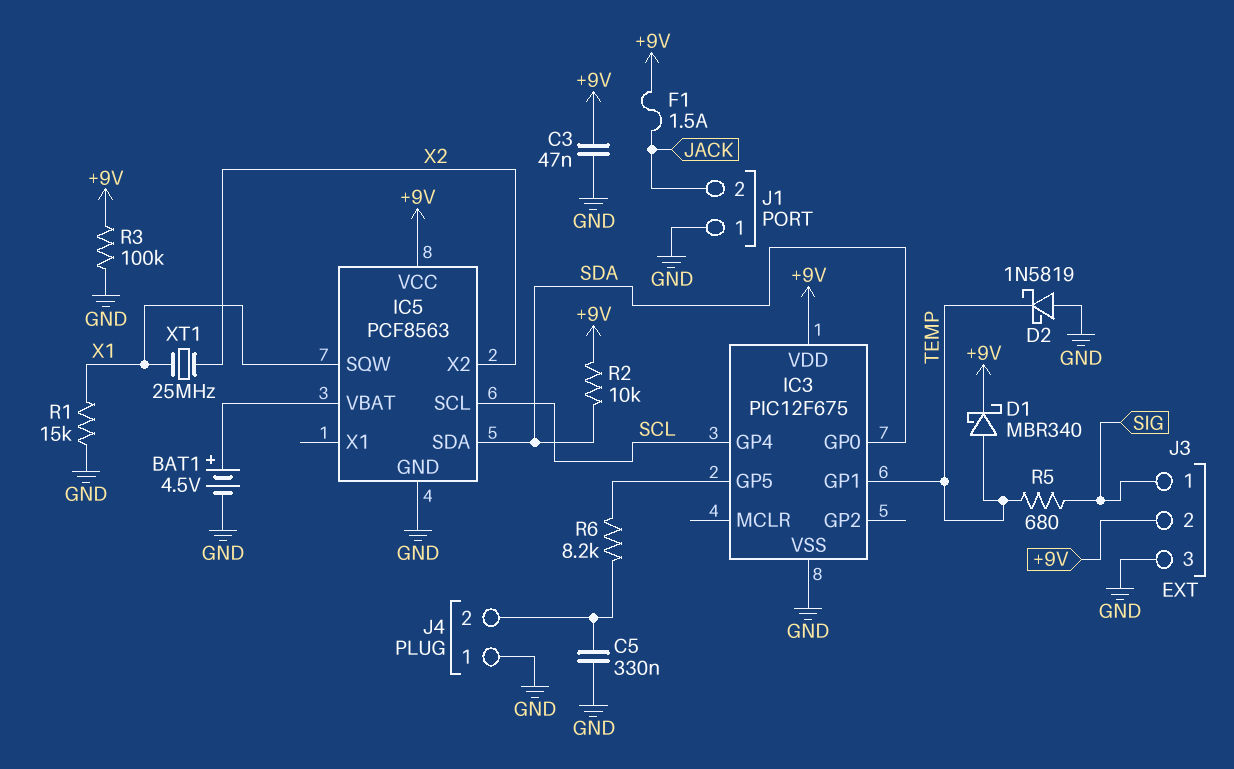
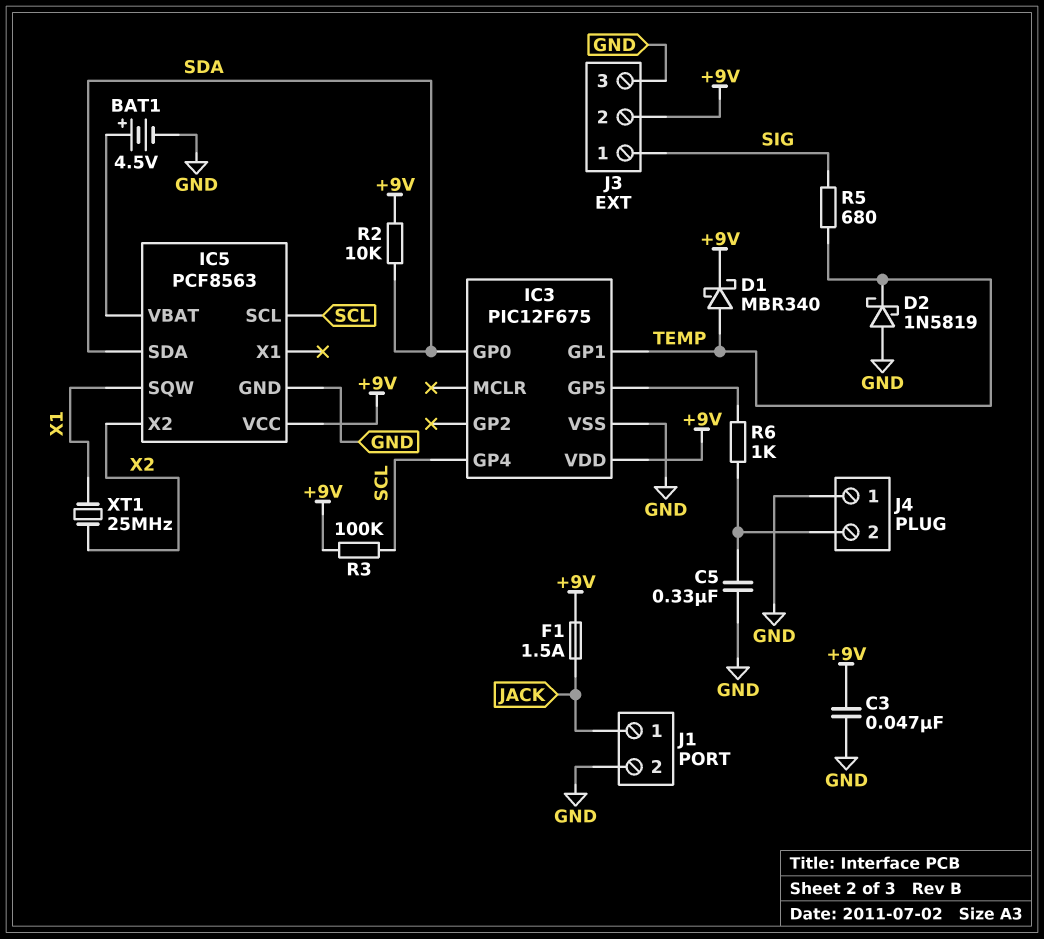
J1 pin 1: GND -> JACK
J1 pin 2: JACK -> GND
R1: 15k (GND, X1) -> none
R3: 100k (+9V, GND) -> 100k (+9V, SCL)
R6: 8.2k (IC3/GP5, J4/2) -> 1k (IC3/GP5, J4/2)

